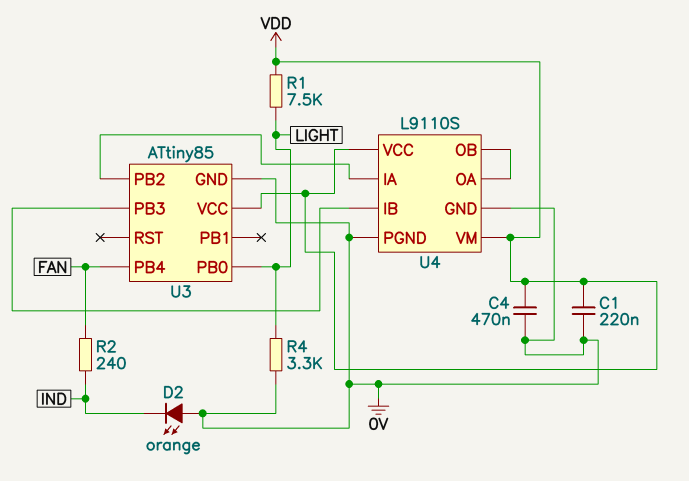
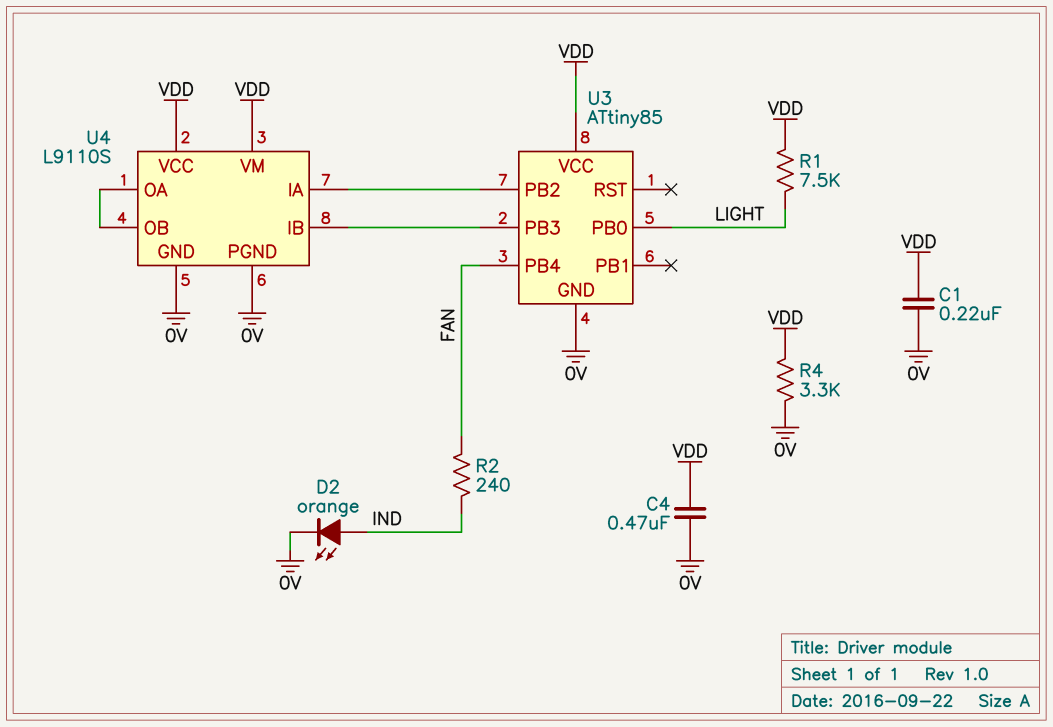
D2: LED orange (A 0V, K IND) -> LED orange (A IND, K 0V)
R4: 3.3k (0V, LIGHT) -> 3.3k (0V, VDD)

